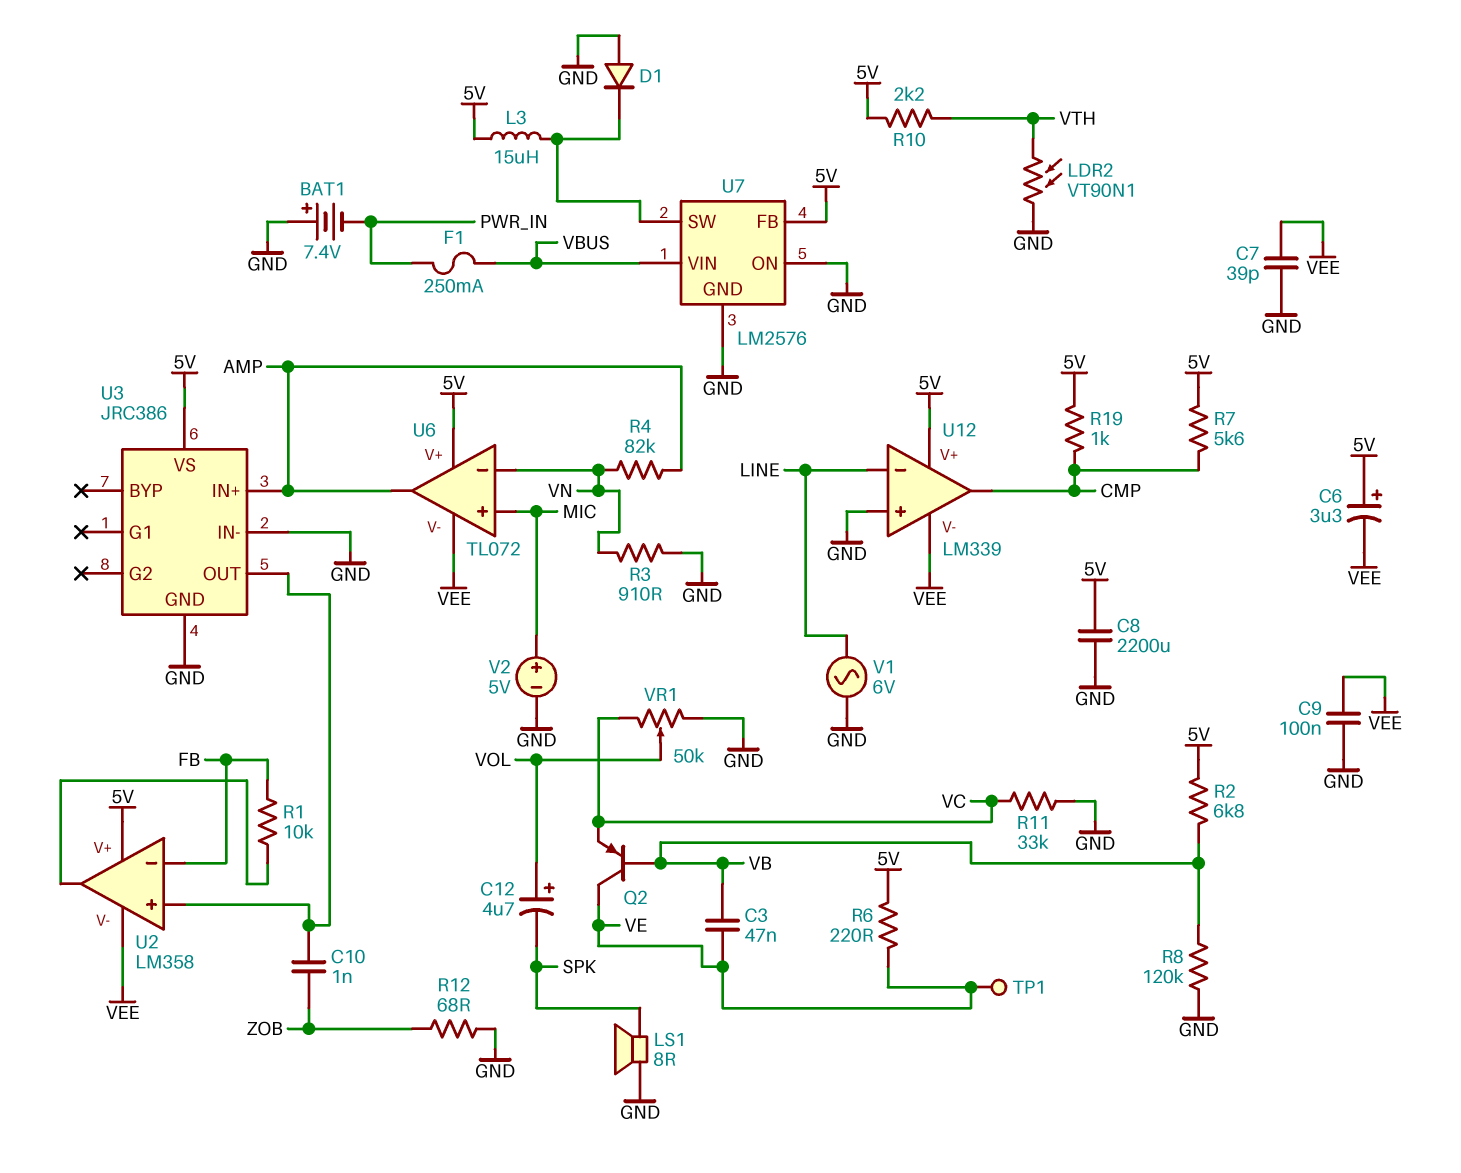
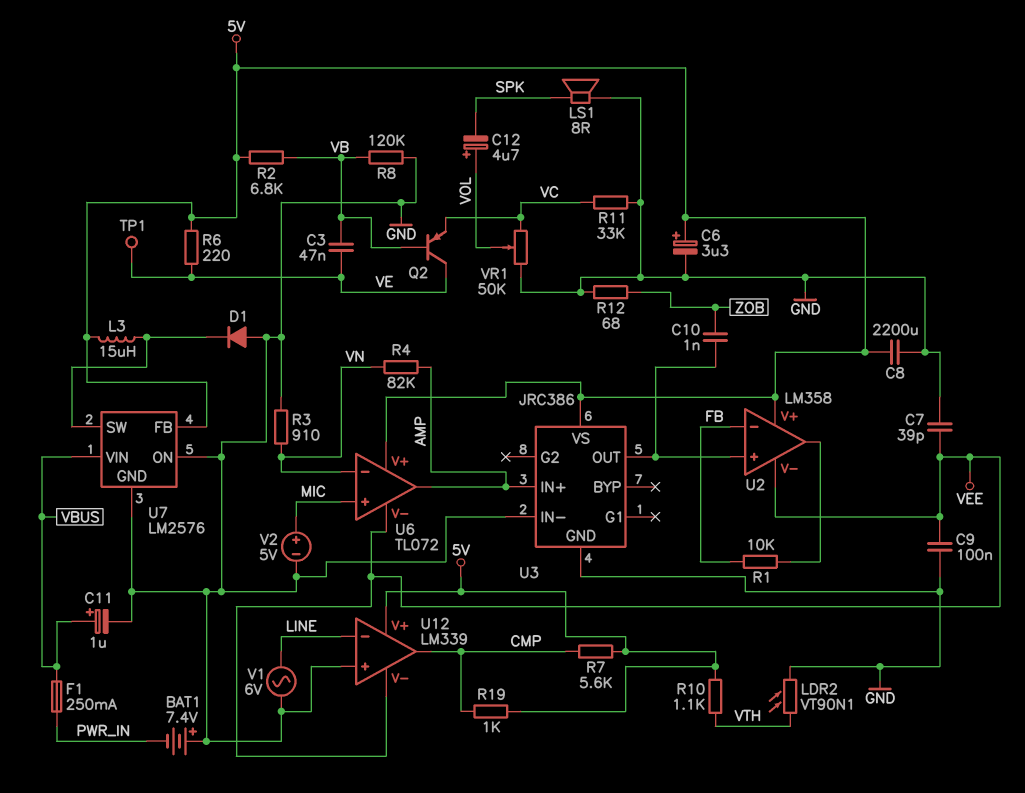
C6: 3.3uF (plus 5V, minus VEE) -> 3.3uF (plus 5V, minus GND)
C11: none -> 1uF (plus VBUS, minus GND)
R10: 2.2k (5V, VTH) -> 1.1k (5V, VTH)

